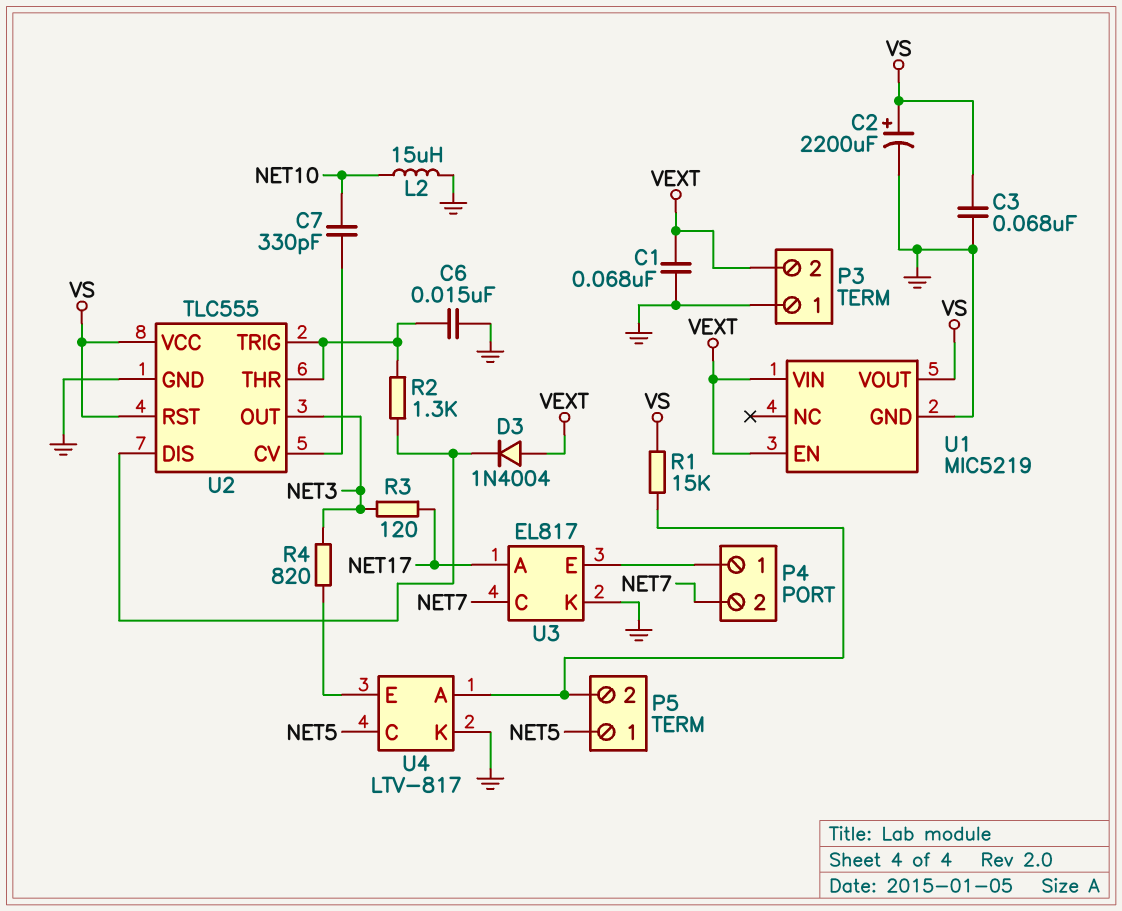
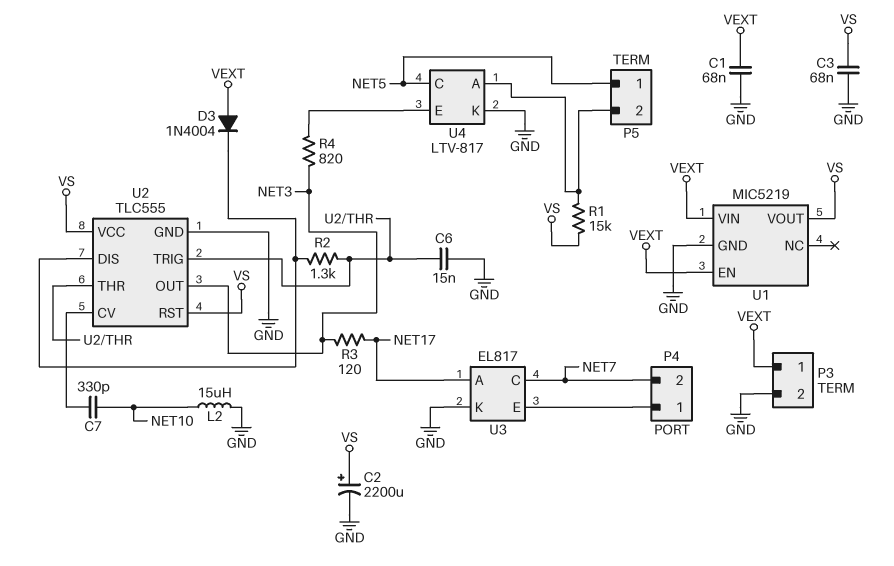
P3 pin 1: GND -> VEXT
P3 pin 2: VEXT -> GND

